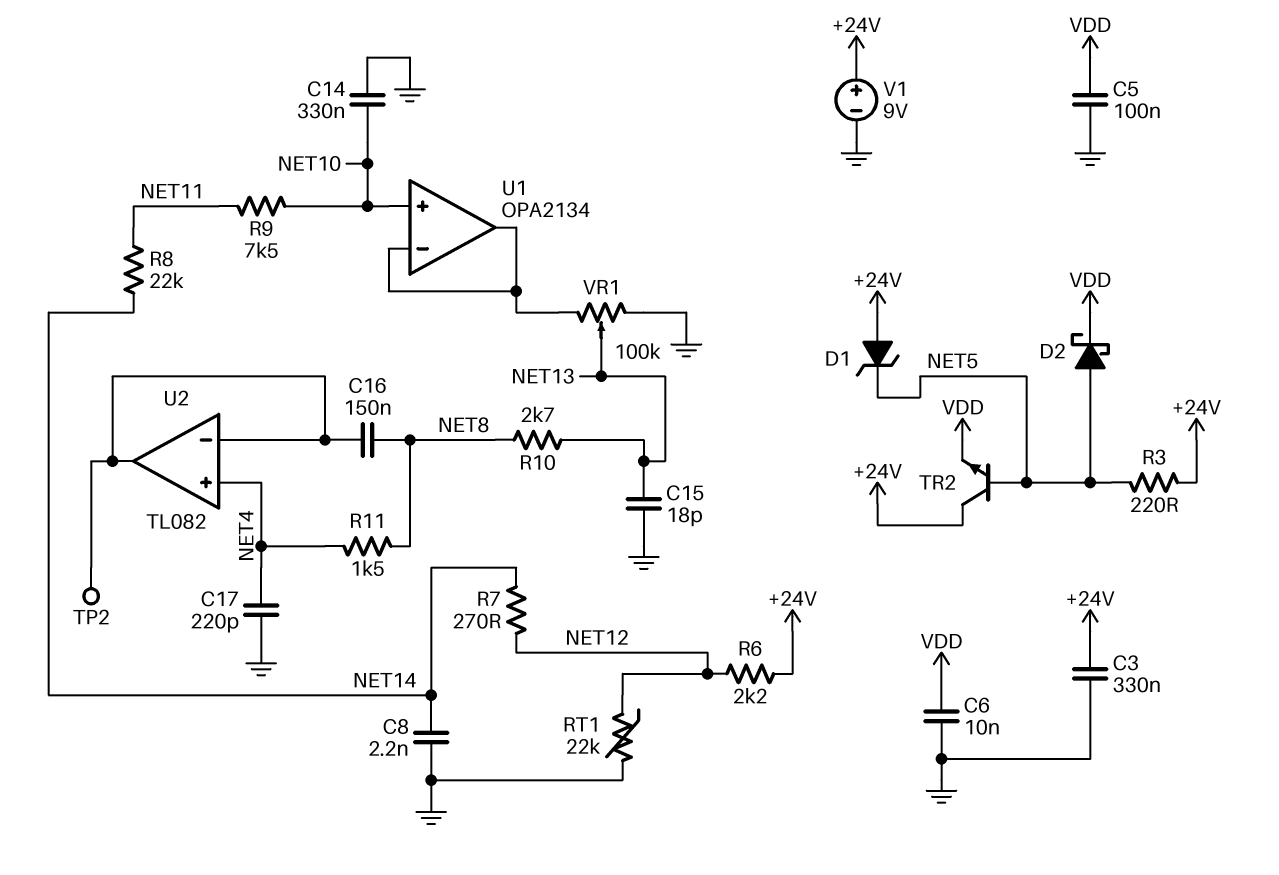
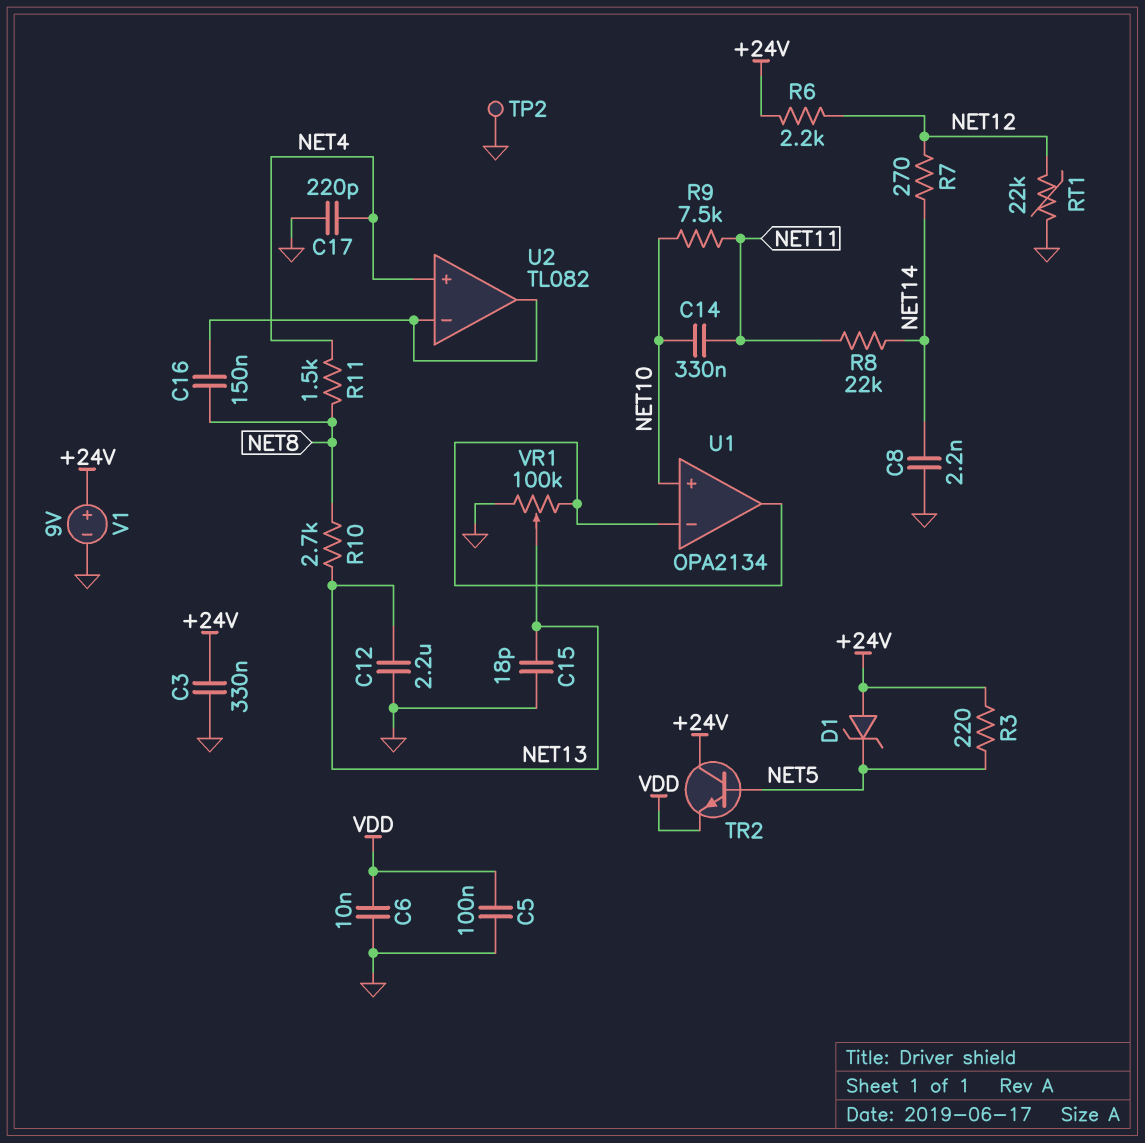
C12: none -> 2.2uF (GND, NET13)
C14: 330nF (GND, NET10) -> 330nF (NET10, NET11)
D2: schottky (A NET5, K VDD) -> none
TP2: test point (U2/in-) -> test point (GND)

